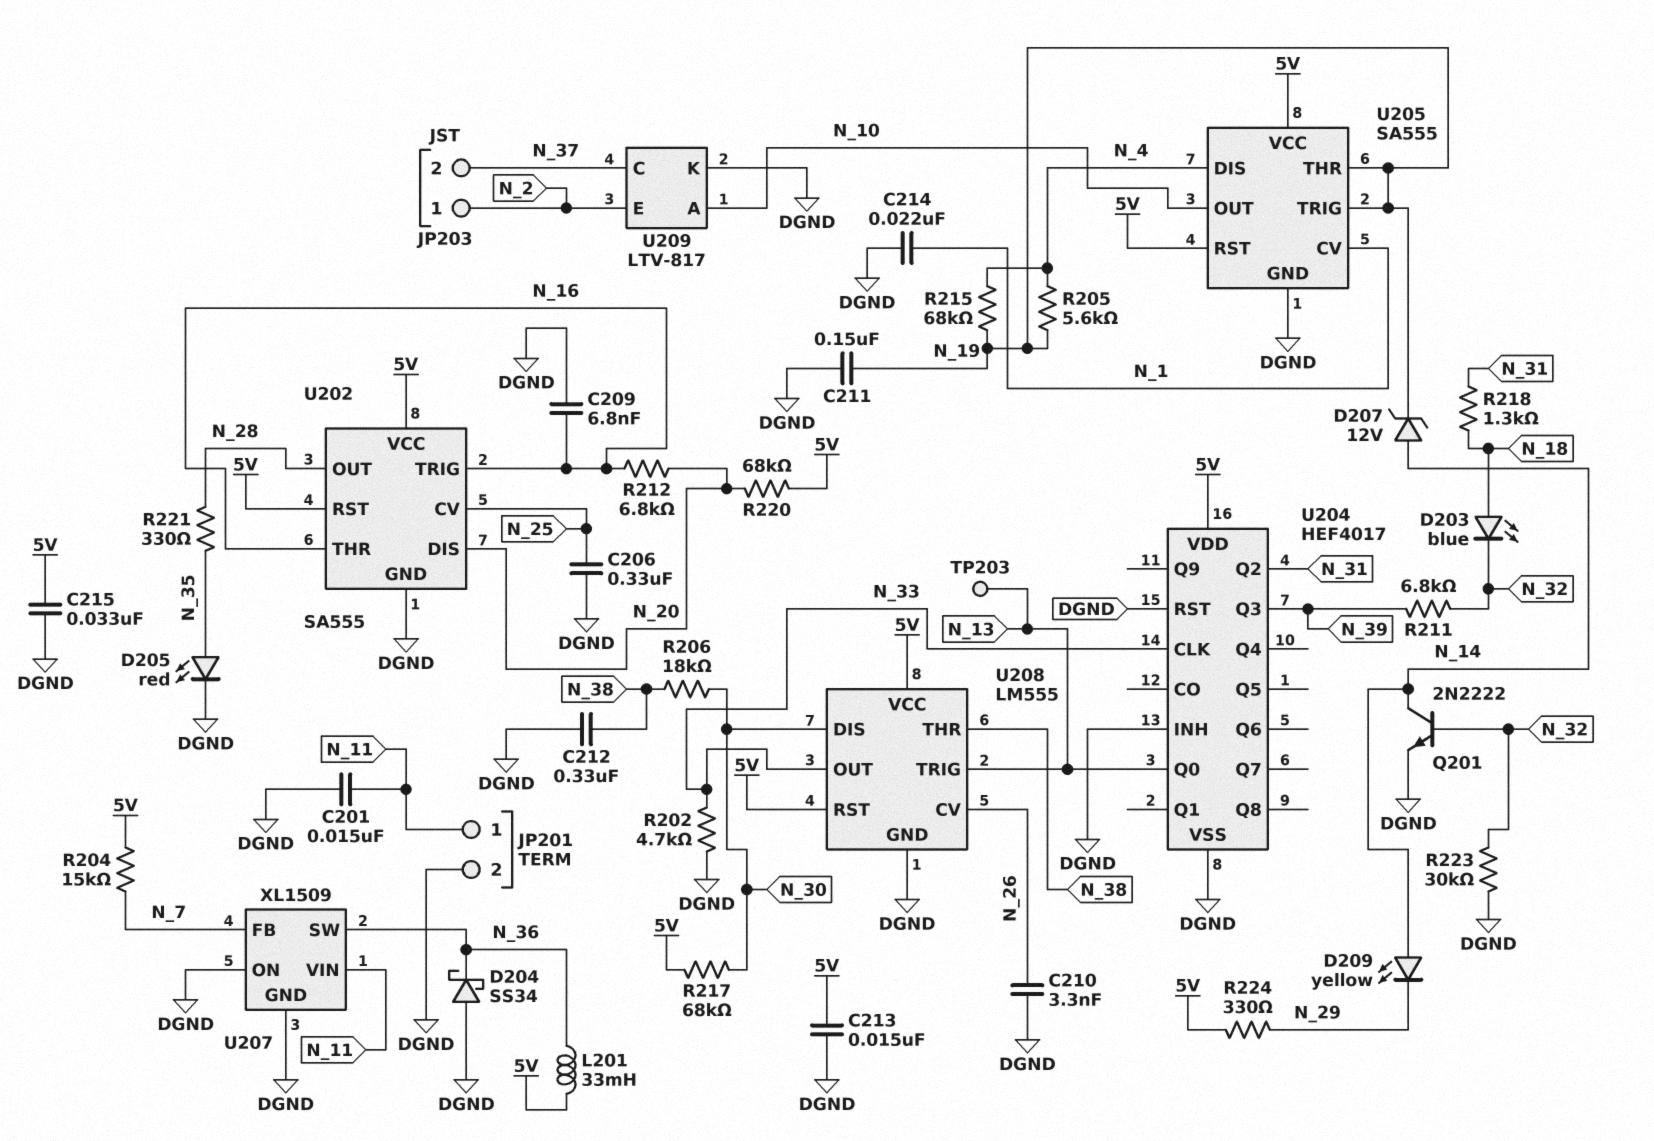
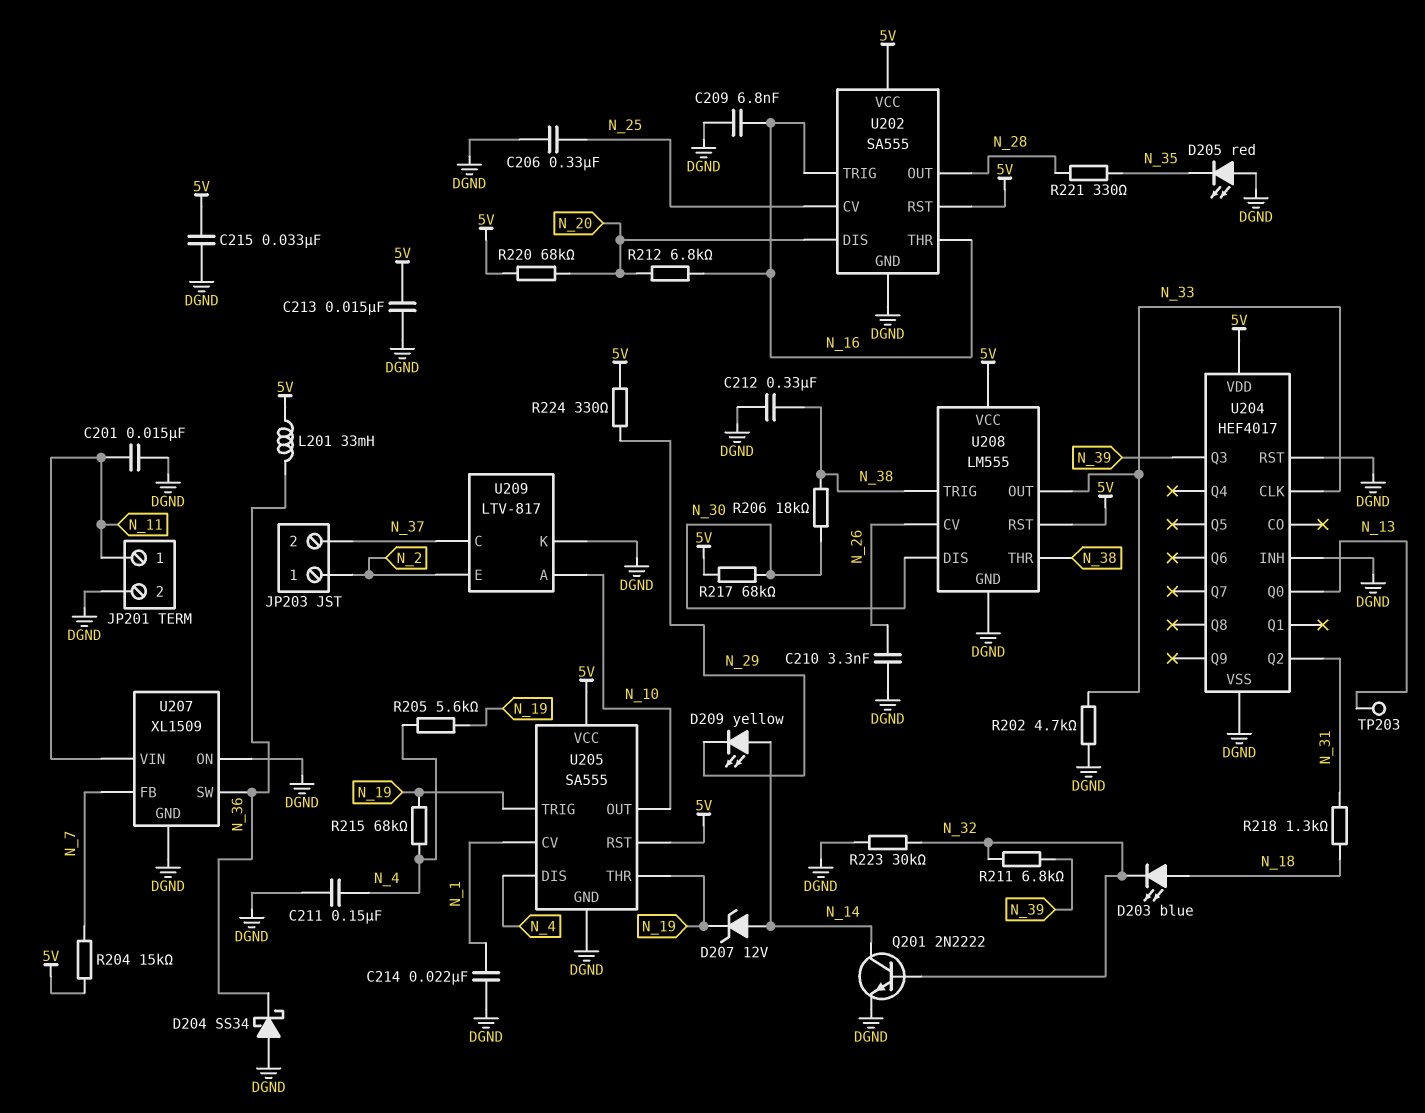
C211: 150nF (DGND, N_19) -> 150nF (DGND, N_4)
D205: LED red (A N_35, K DGND) -> LED red (A DGND, K N_35)
U208 pin TRIG: N_13 -> N_38

